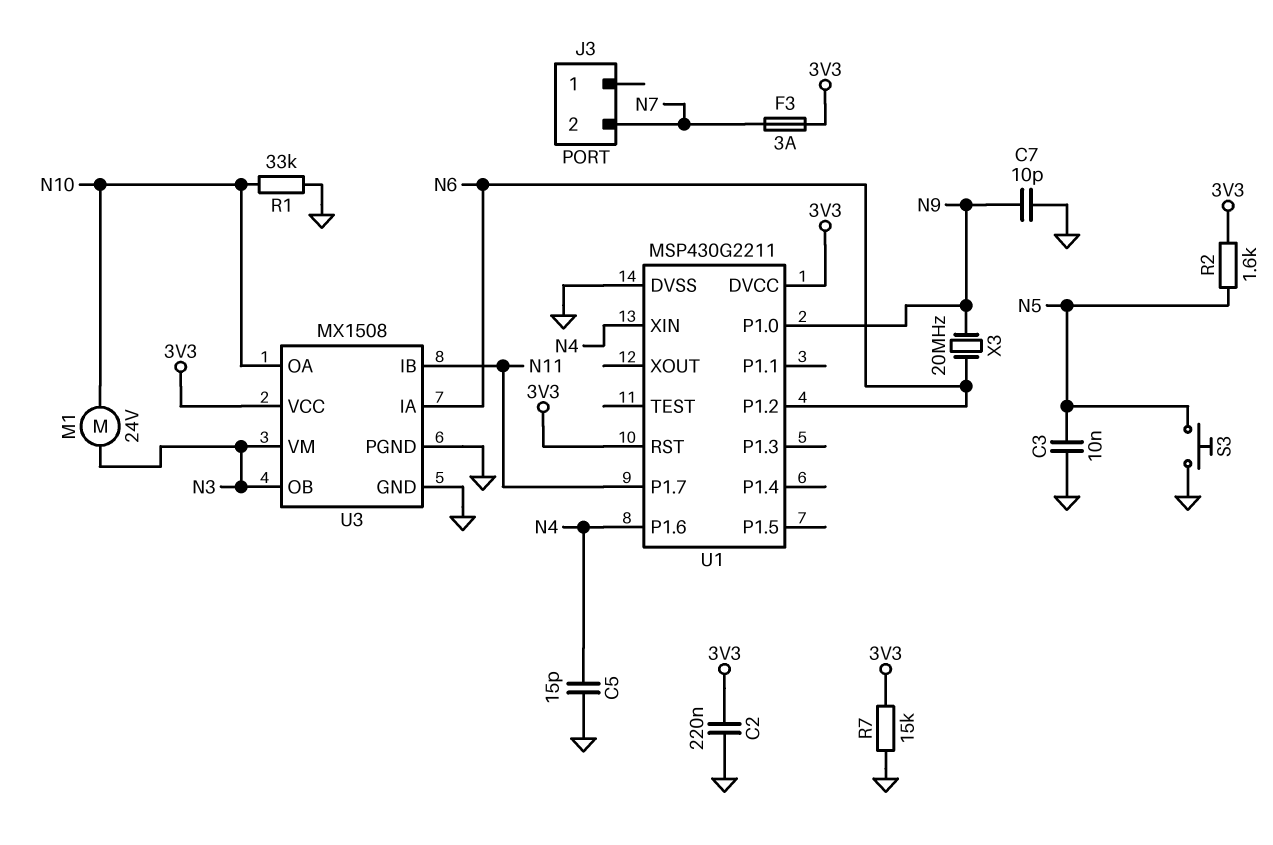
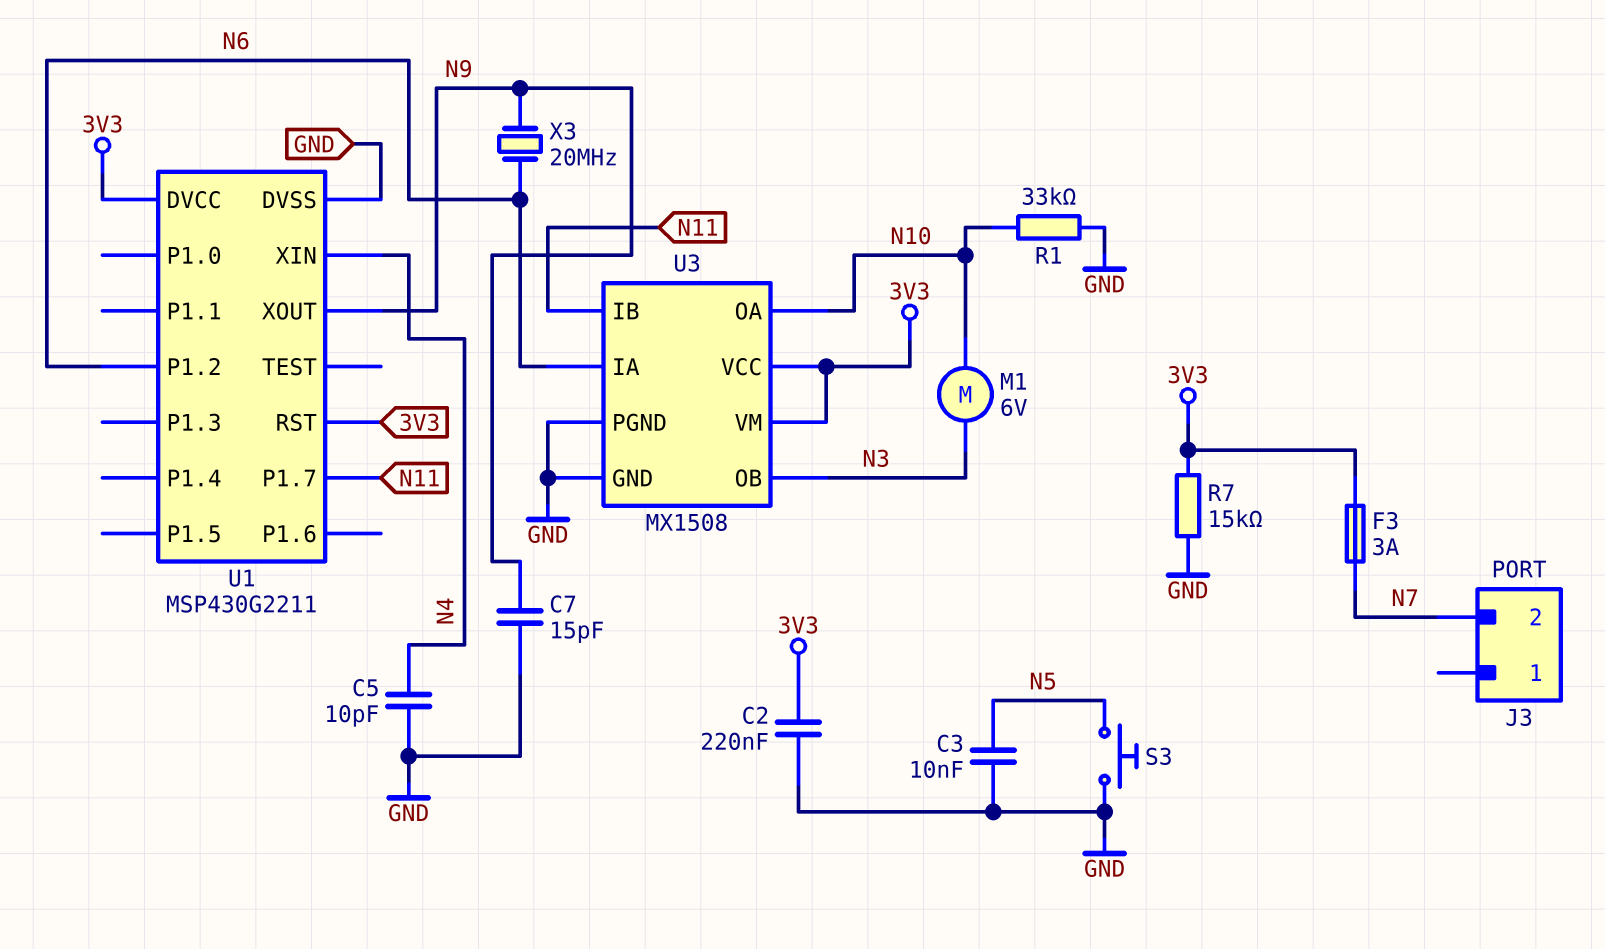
C5: 15pF (GND, N4) -> 10pF (GND, N4)
C7: 10pF (GND, N9) -> 15pF (GND, N9)
M1: motor 24V (N3, N10) -> motor 6V (N3, N10)
R2: 1.6k (3V3, N5) -> none
U1 pin P1.0: N9 -> none
U1 pin P1.6: N4 -> none
U1 pin XOUT: none -> N9
U3 pin VM: N3 -> 3V3

